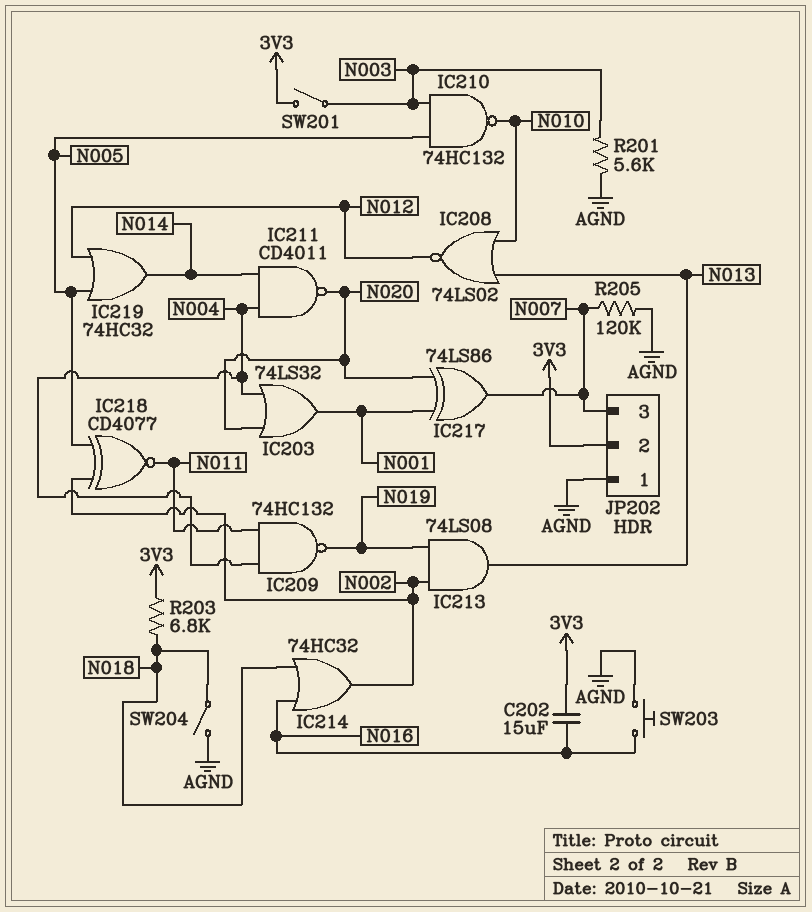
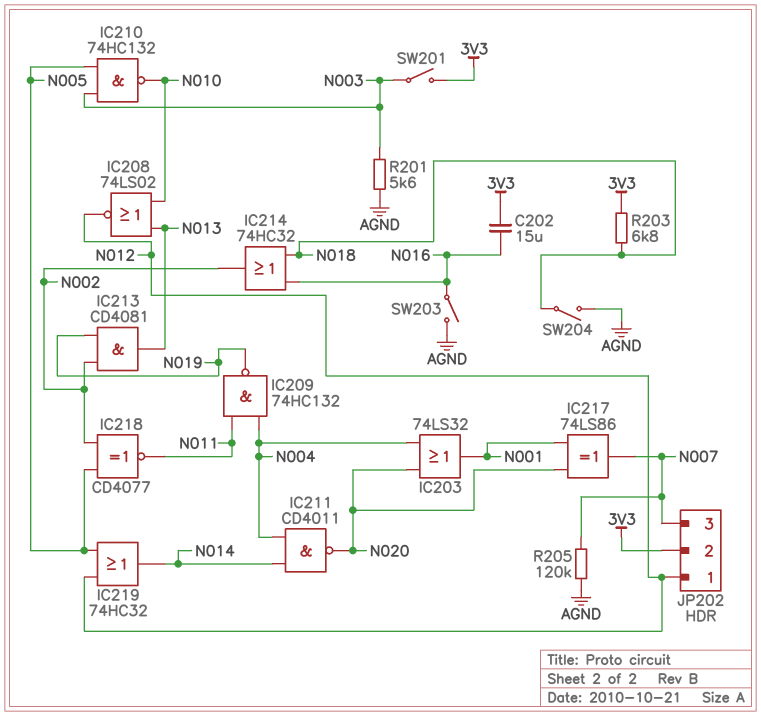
IC213: AND 74LS08 (in N002, in N019, out N013) -> AND CD4081 (in N002, in N019, out N013)
JP202 pin 1: AGND -> N012
SW203: button (AGND, N016) -> switch (AGND, N016)

